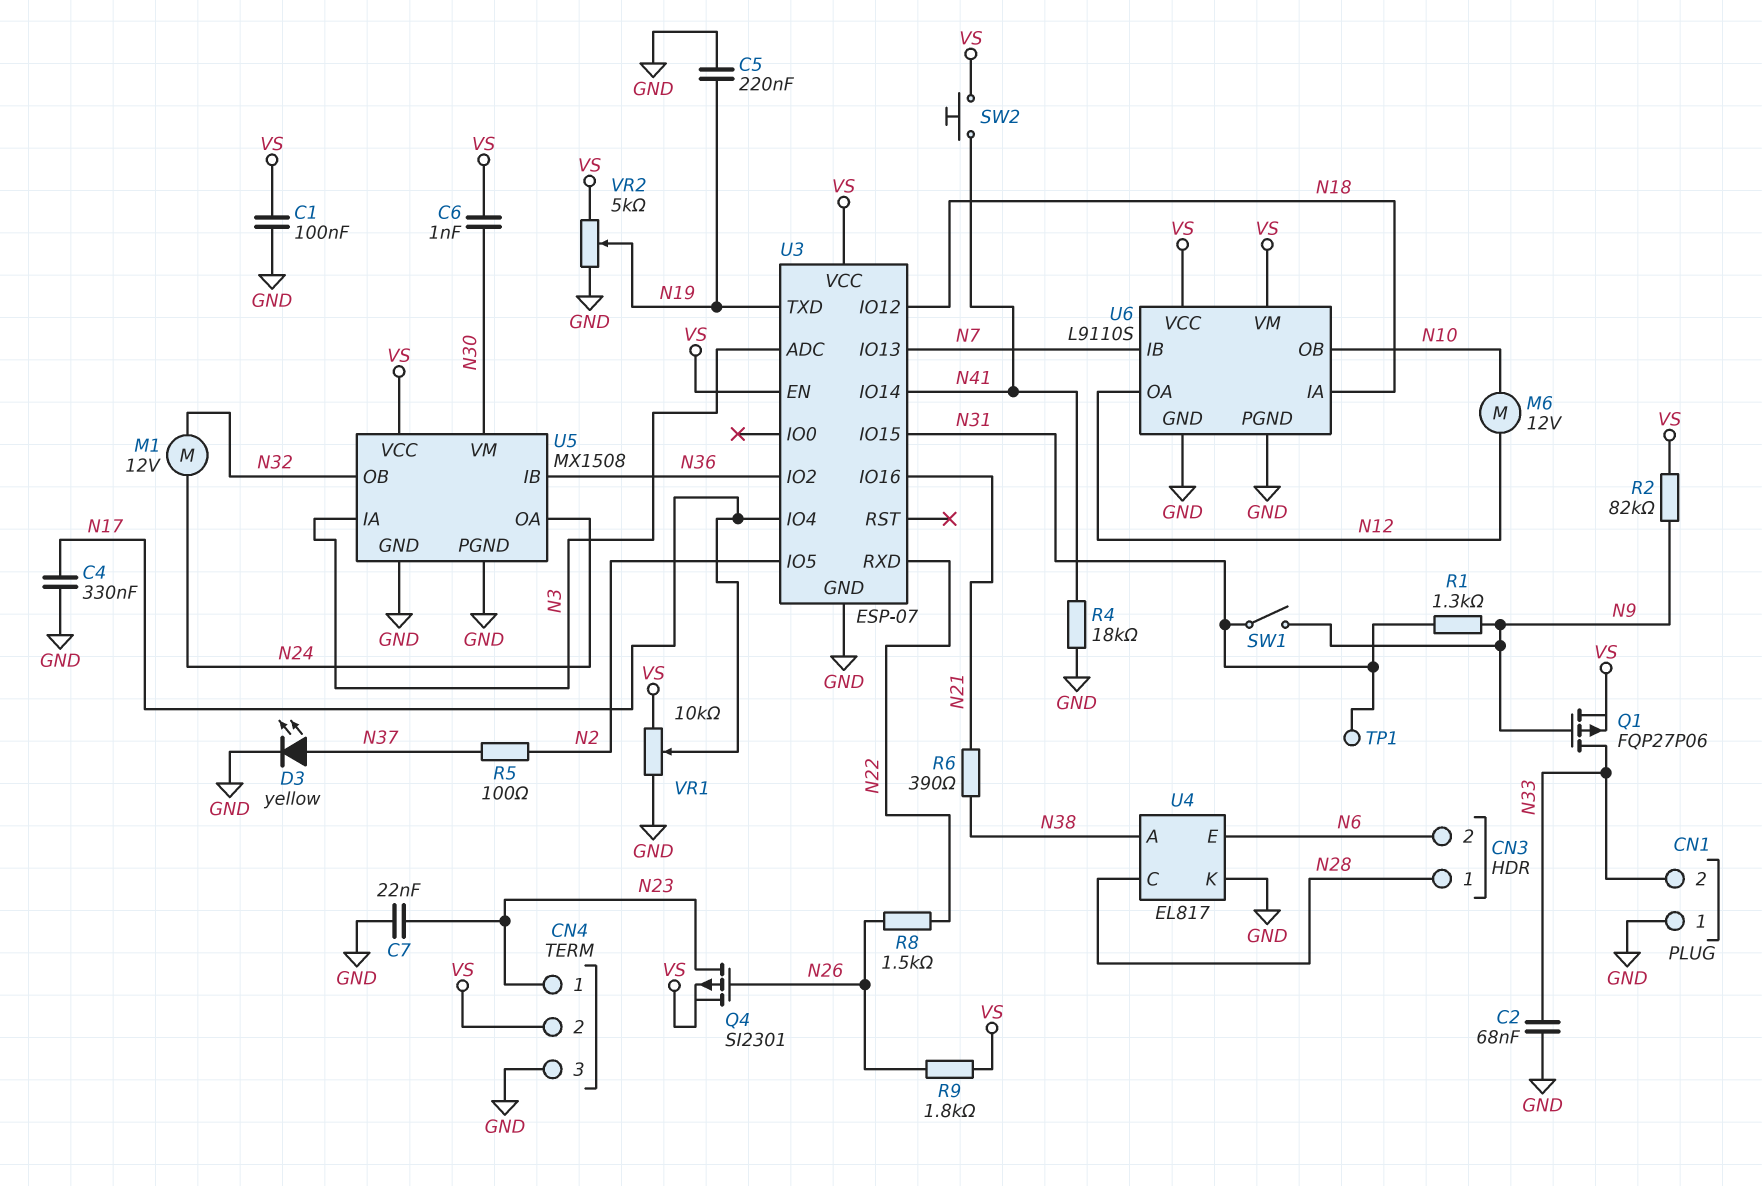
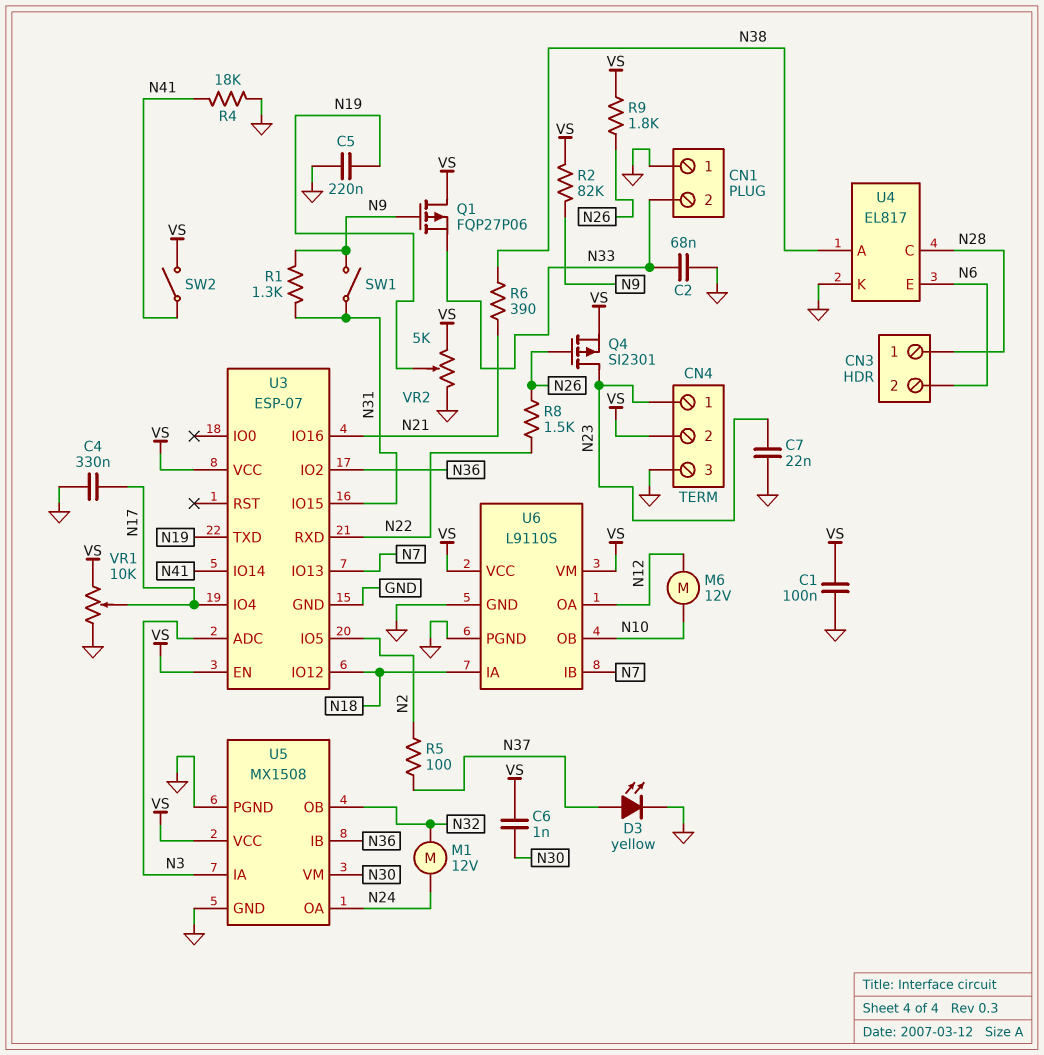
Q1: PMOS FQP27P06 (G N9, D N33, S VS) -> PMOS FQP27P06 (G N9, D VS, S N33)
SW2: button (N41, VS) -> switch (N41, VS)
TP1: test point (N31) -> none

